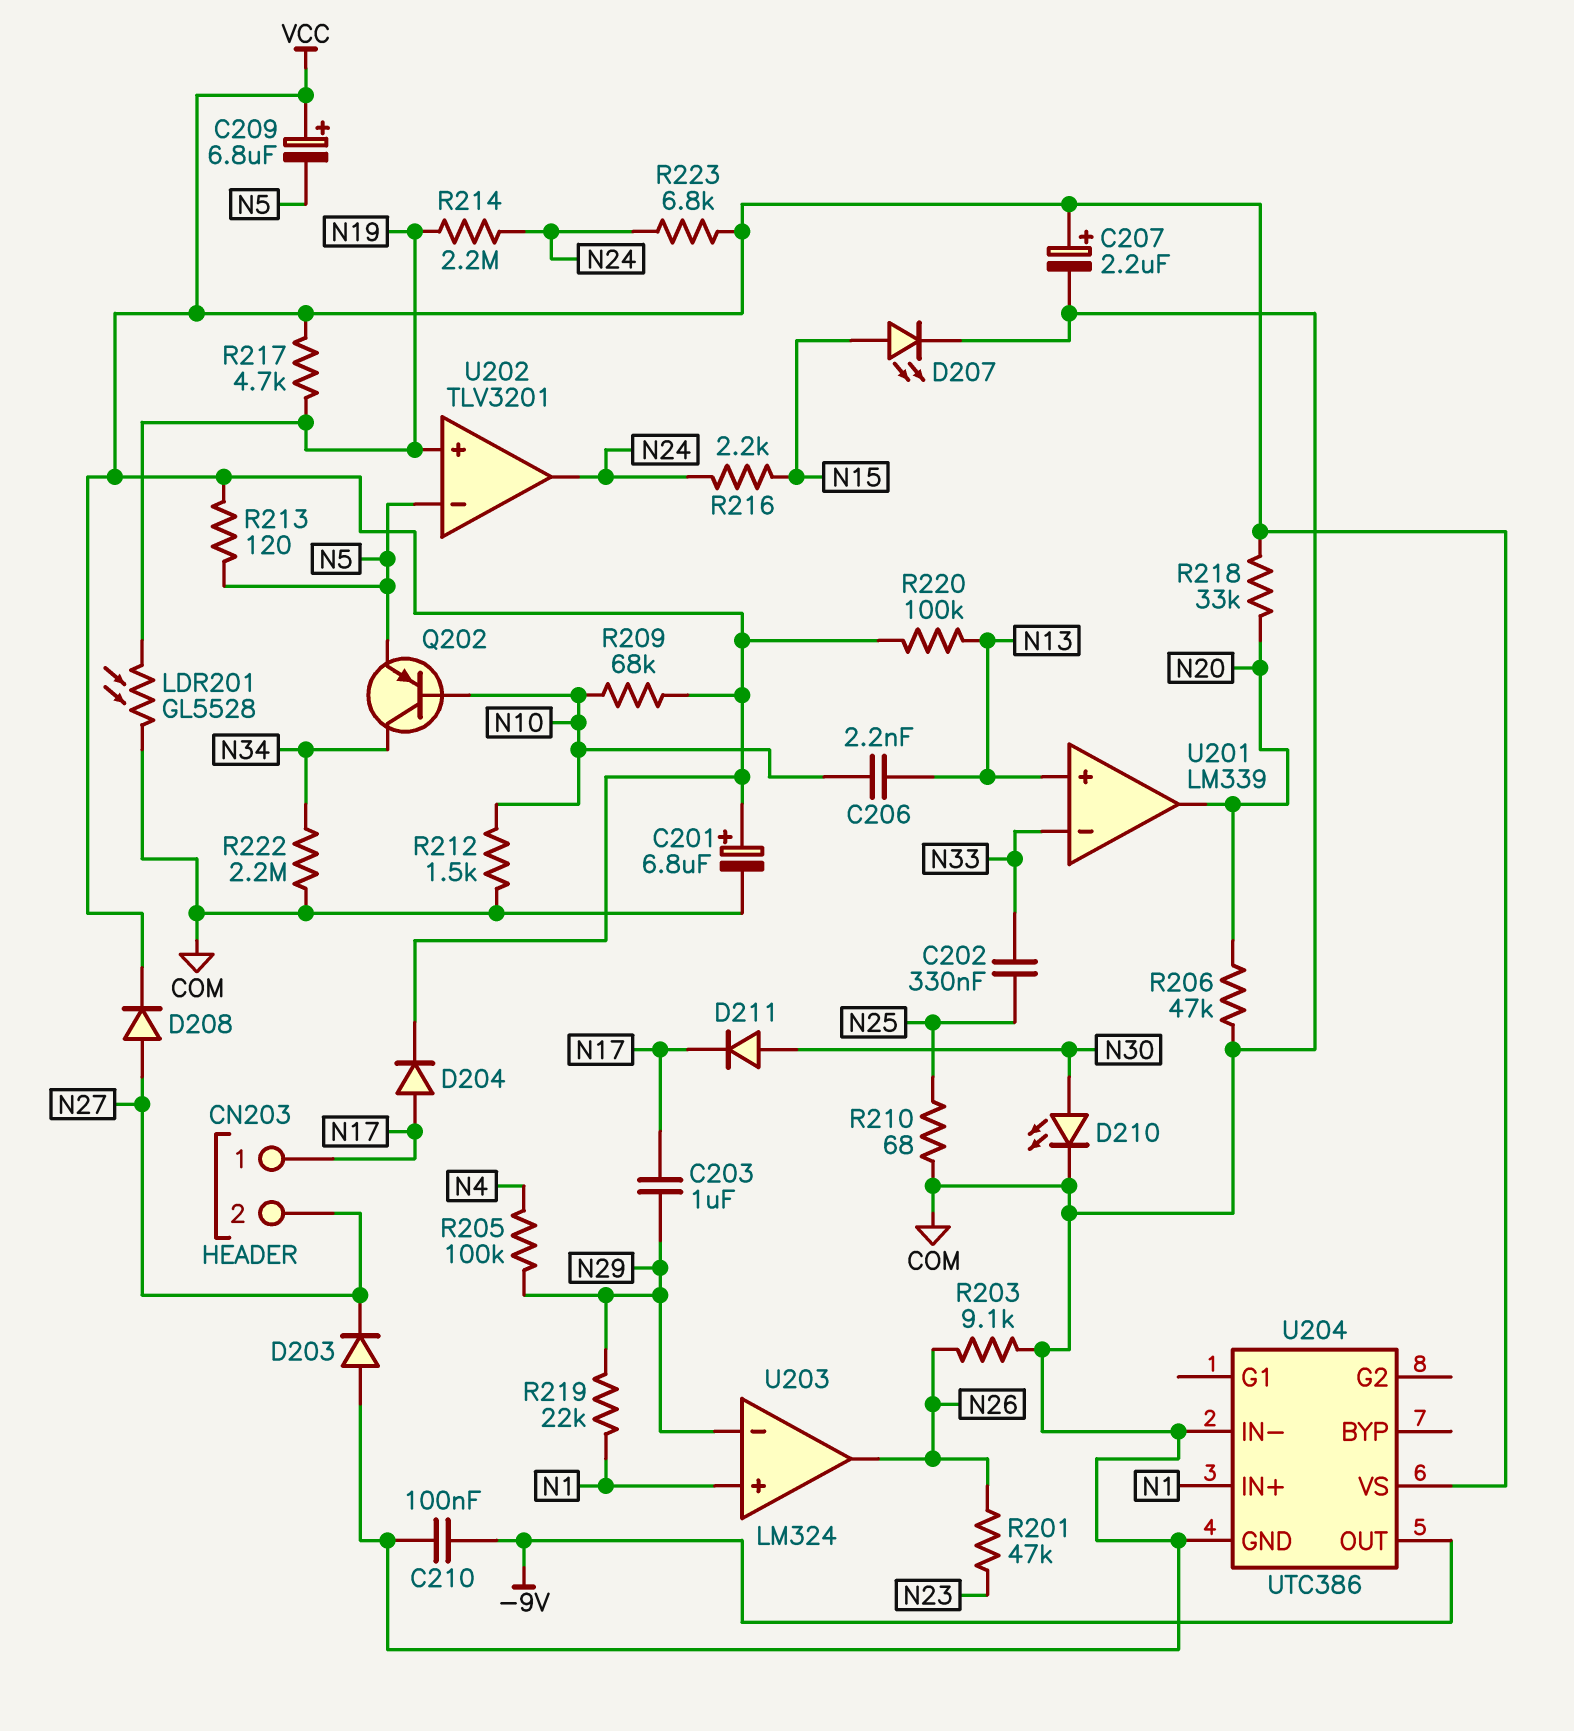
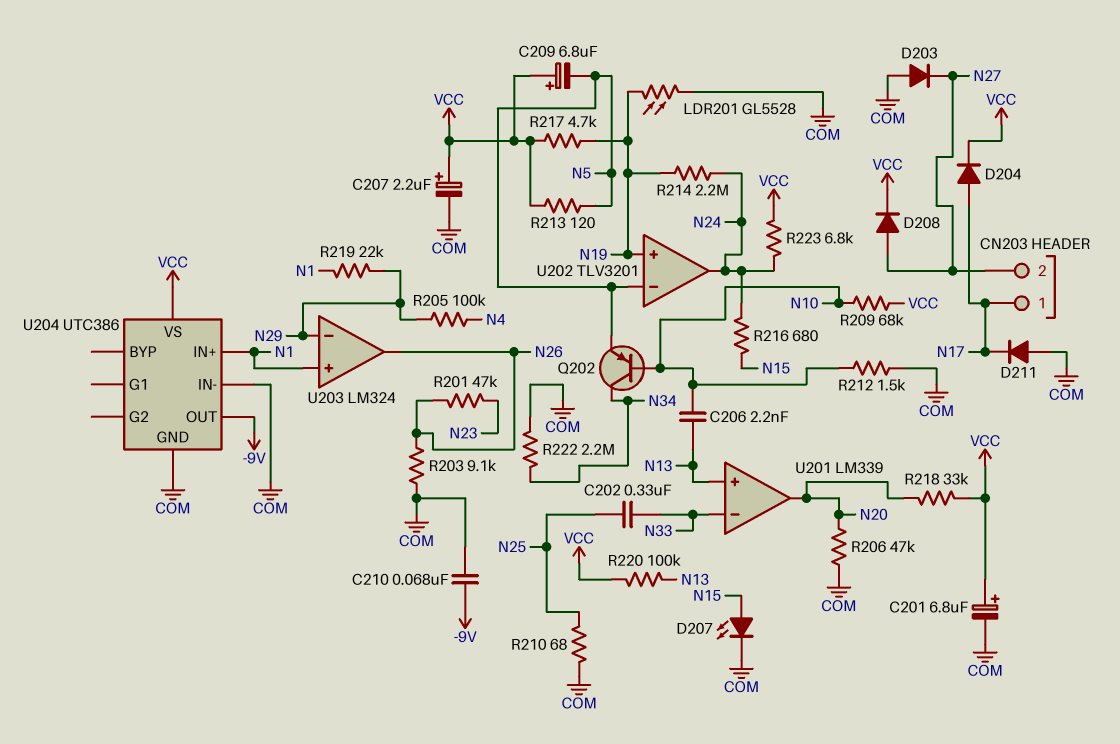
C203: 1uF (N17, N29) -> none
C210: 100nF (-9V, COM) -> 68nF (-9V, COM)
D210: LED (A N30, K COM) -> none
D211: diode (A N30, K N17) -> diode (A COM, K N17)
R216: 2.2k (N15, N24) -> 680 (N15, N24)

